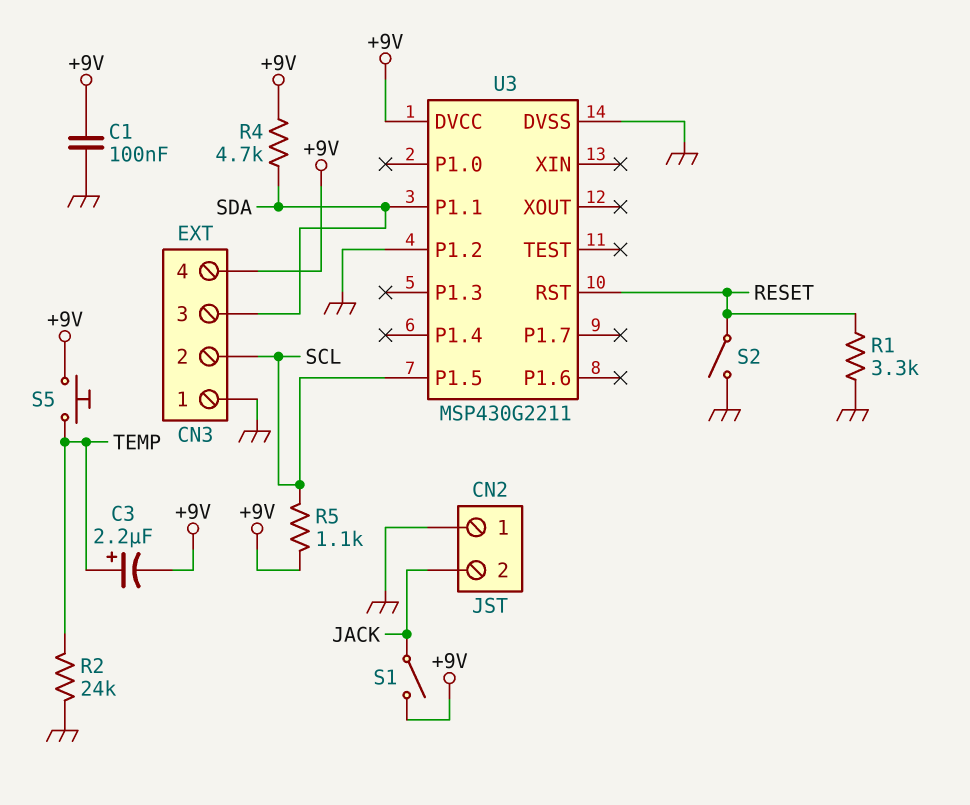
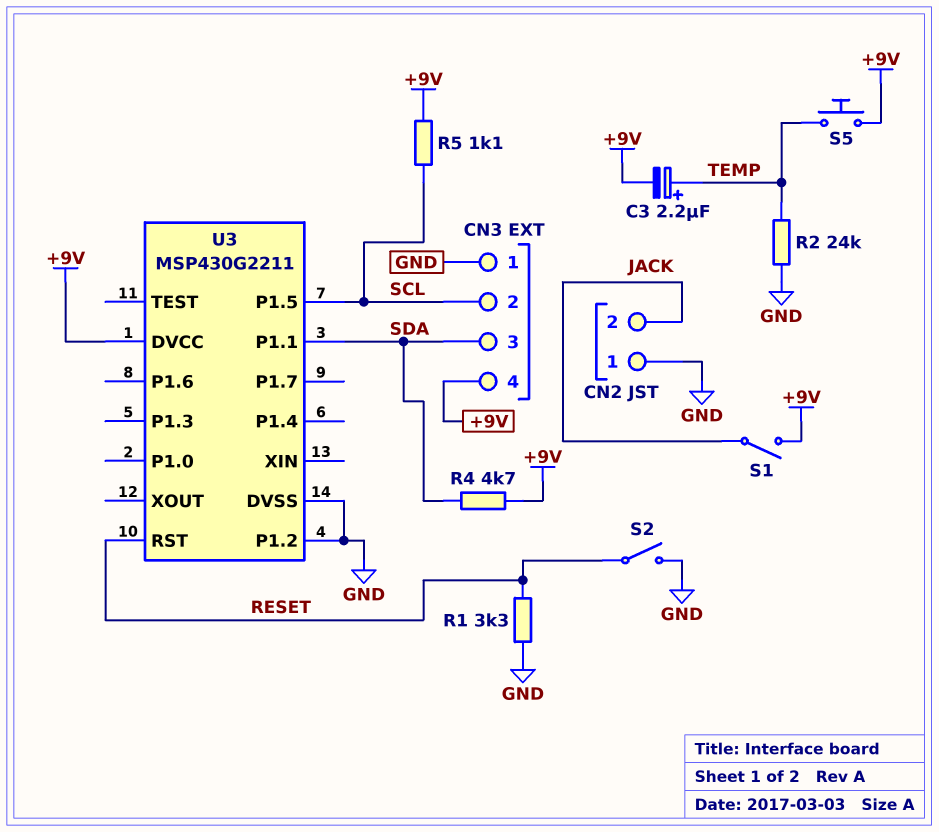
C1: 100nF (+9V, GND) -> none

